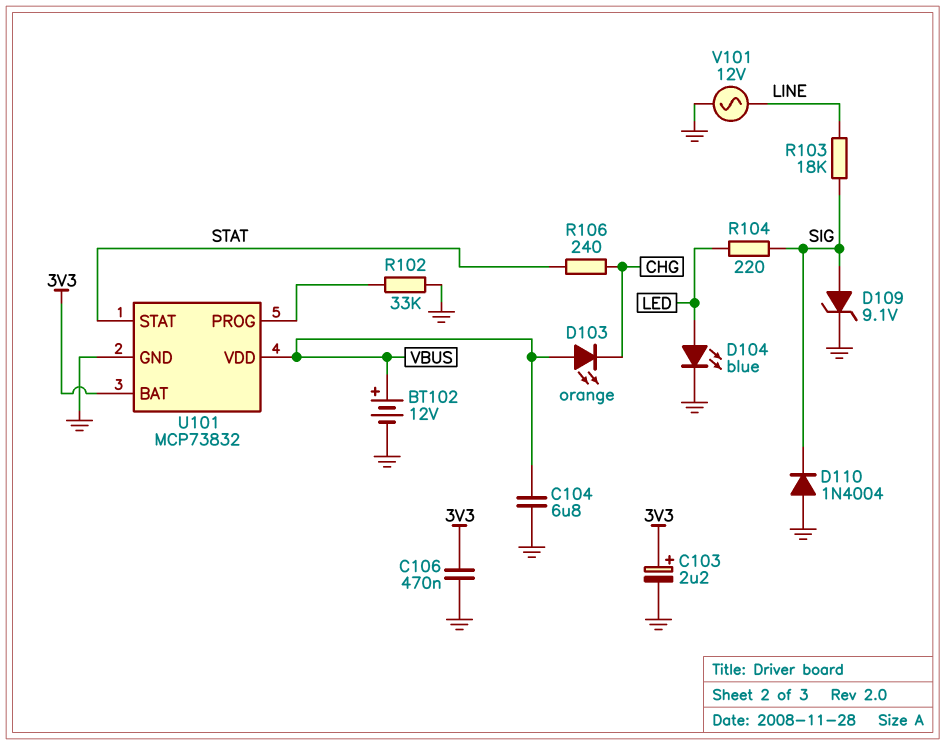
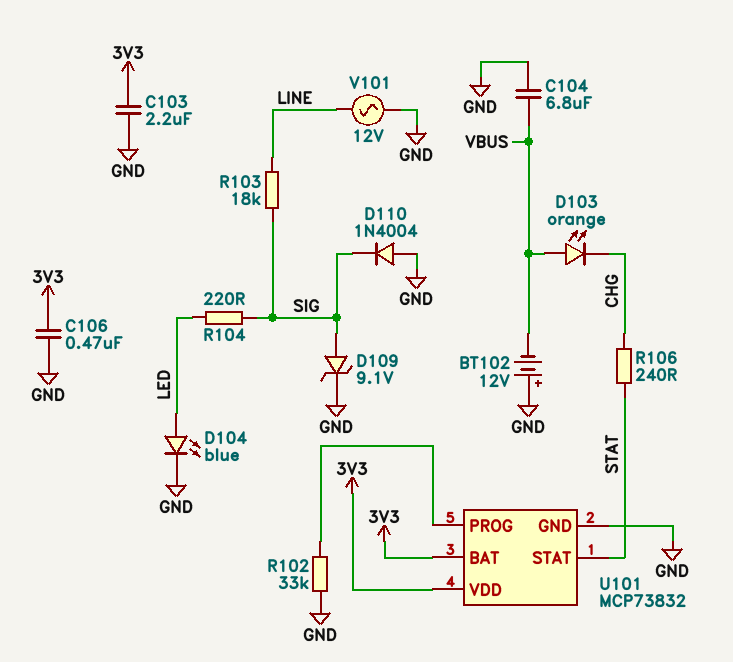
BT102: 12V (plus VBUS, minus GND) -> 12V (plus GND, minus VBUS)
C103: 2.2uF (plus 3V3, minus GND) -> 2.2uF (3V3, GND)
U101 pin VDD: VBUS -> 3V3

